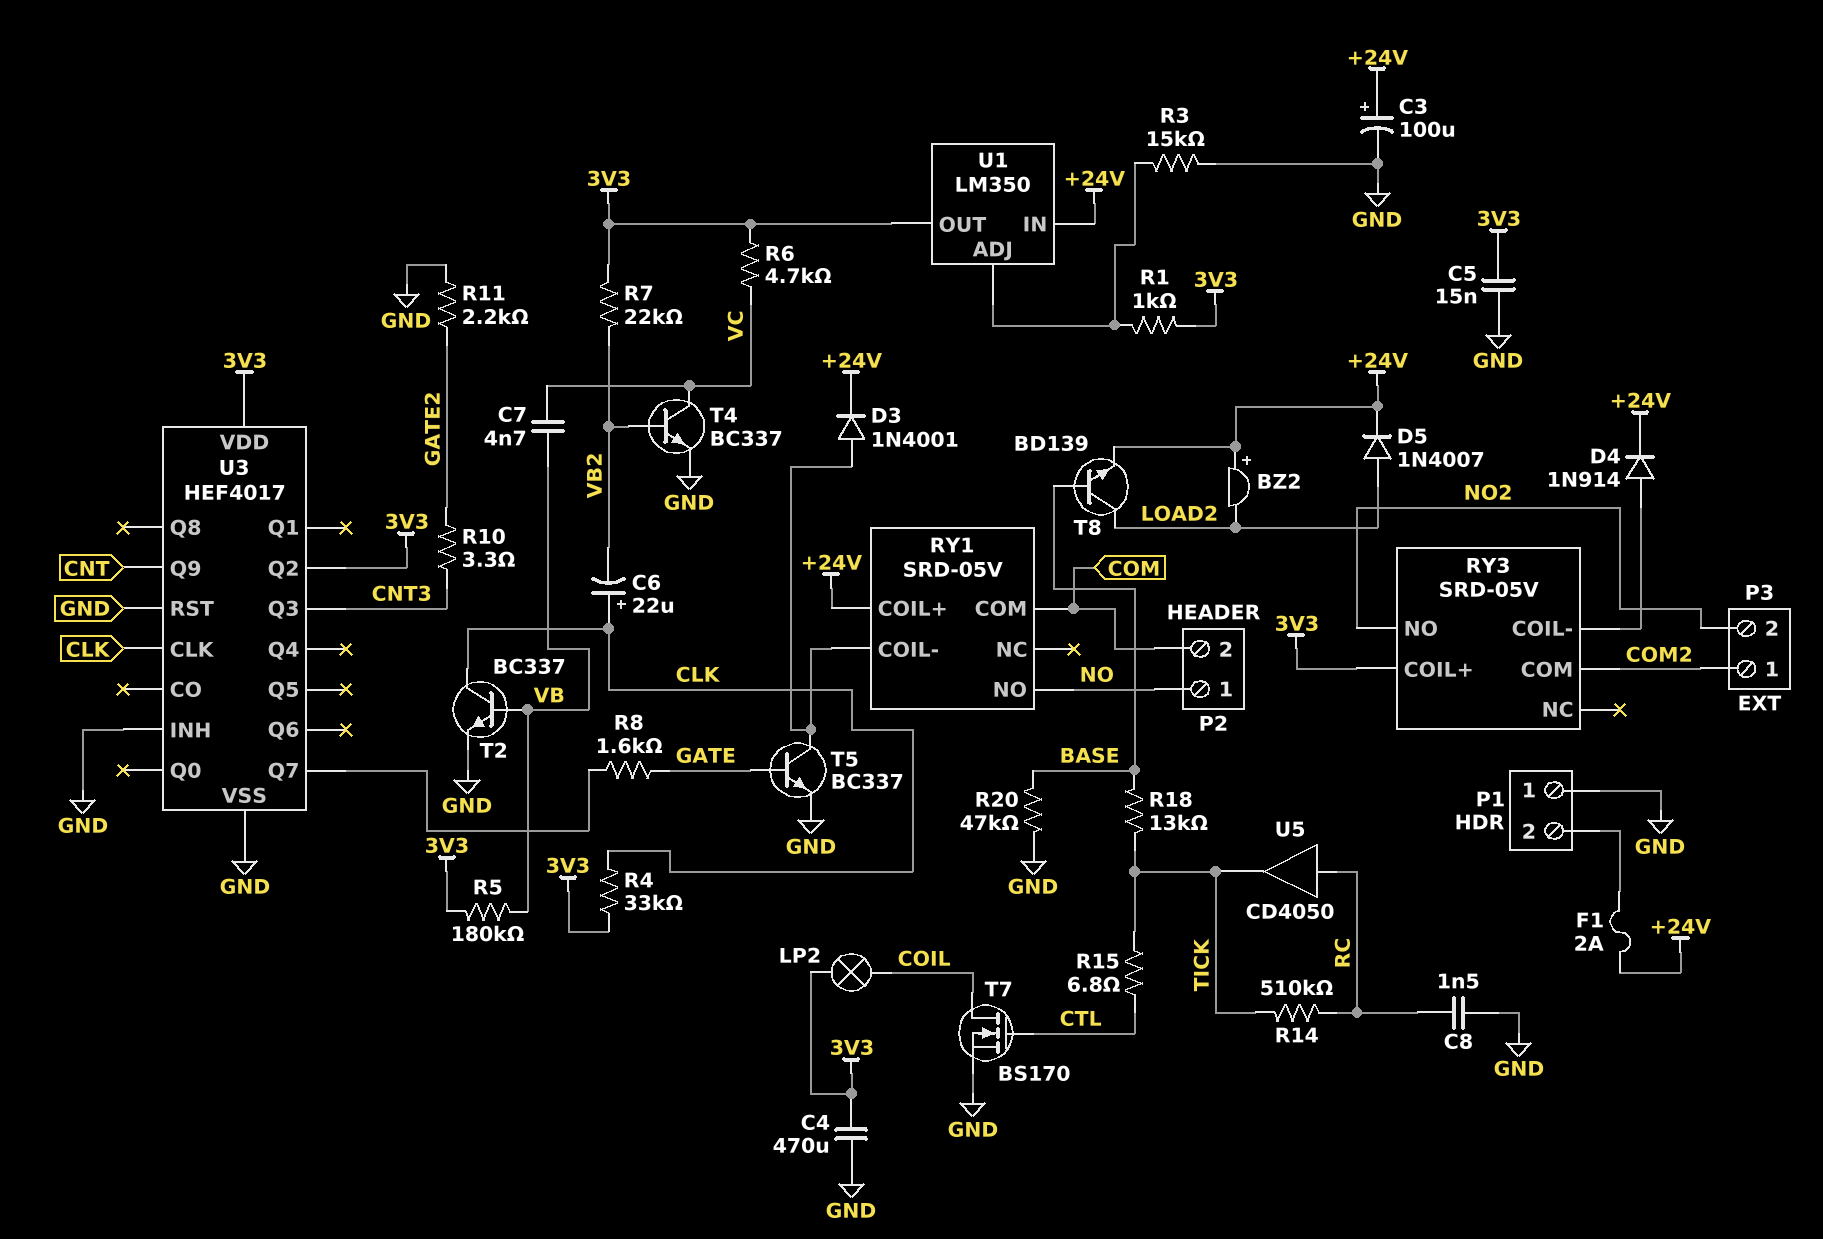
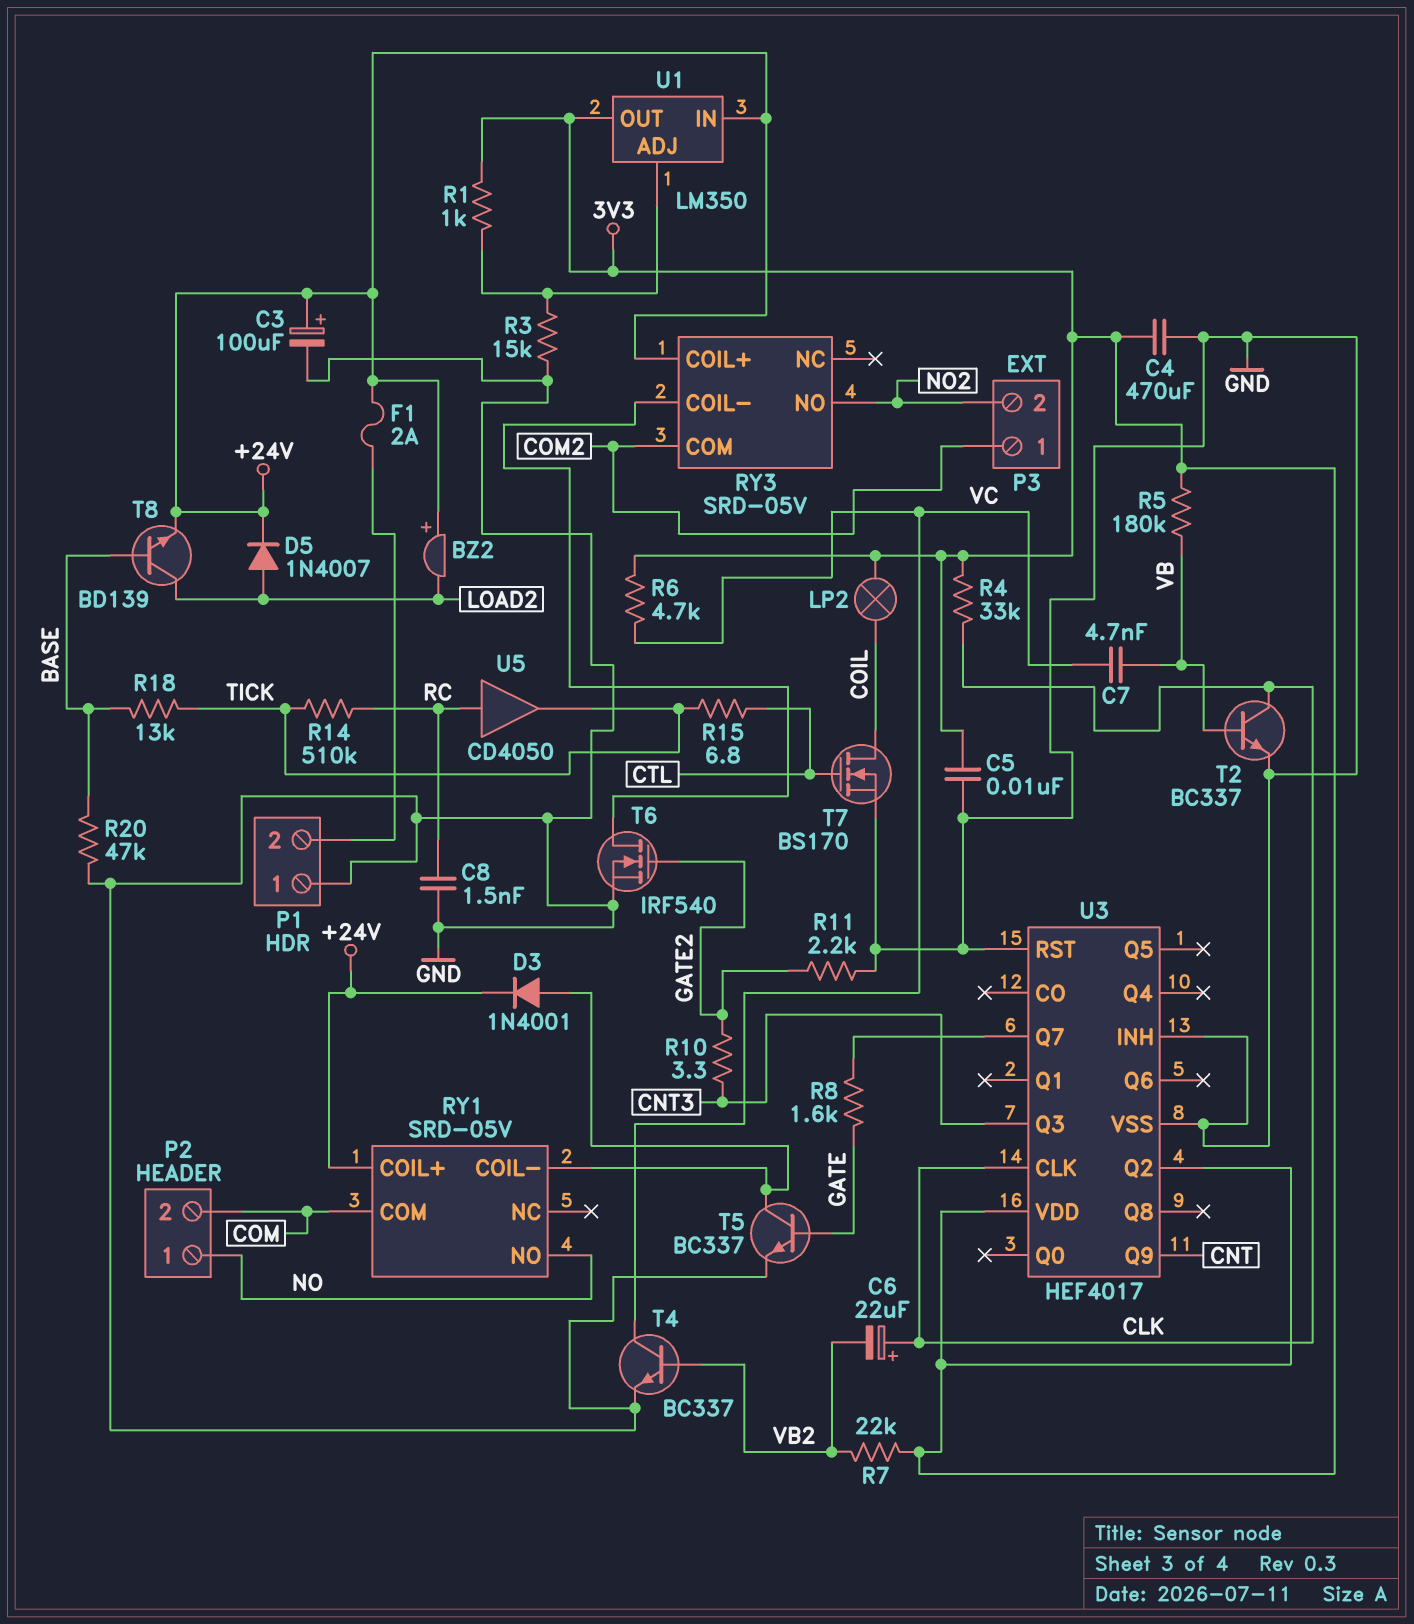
C5: 15nF (3V3, GND) -> 10nF (3V3, GND)
D4: diode 1N914 (A RY3/COIL-, K +24V) -> none
RY3 pin COIL+: 3V3 -> +24V
T6: none -> NMOS IRF540 (G GATE2, D RY3/COIL-, S GND)

